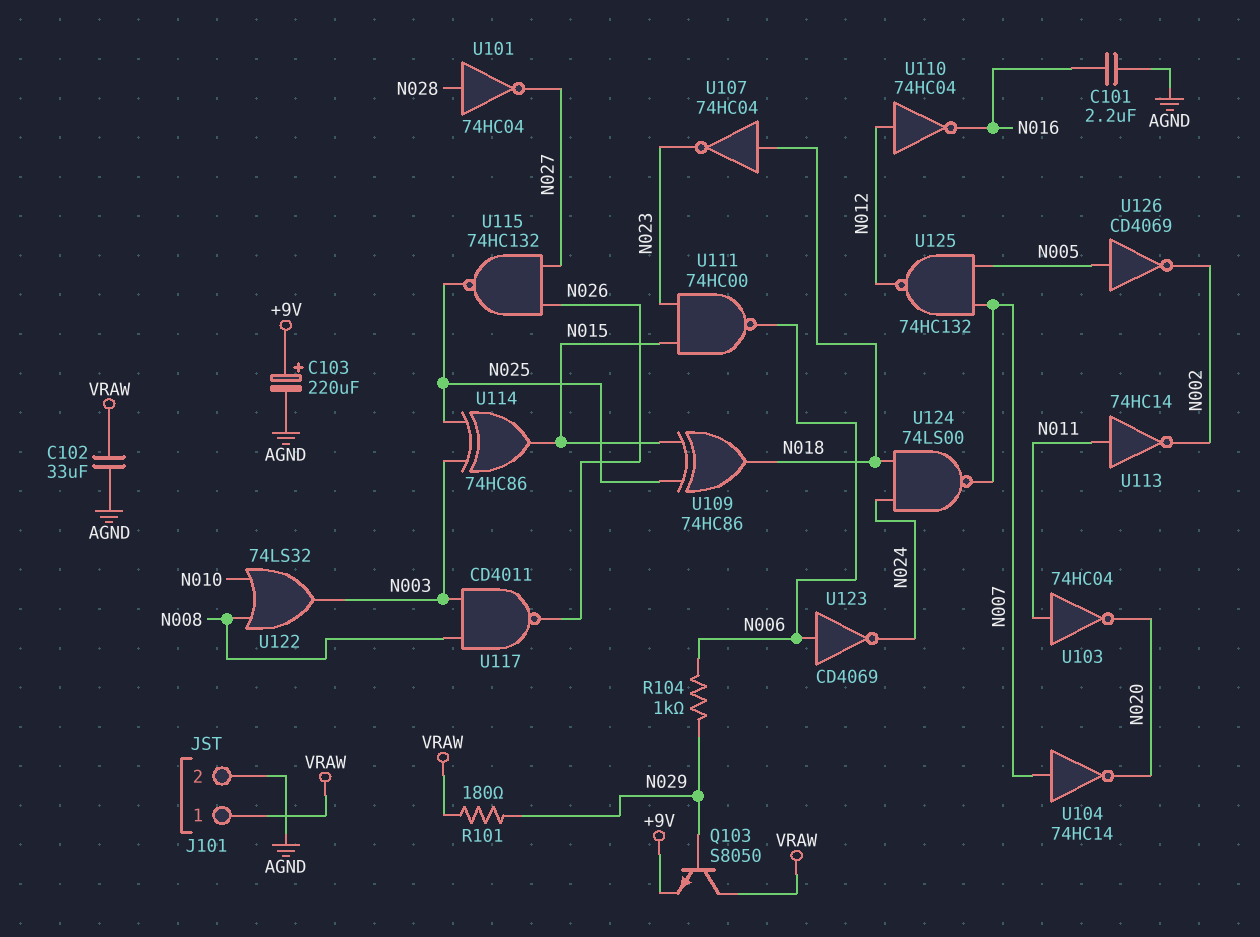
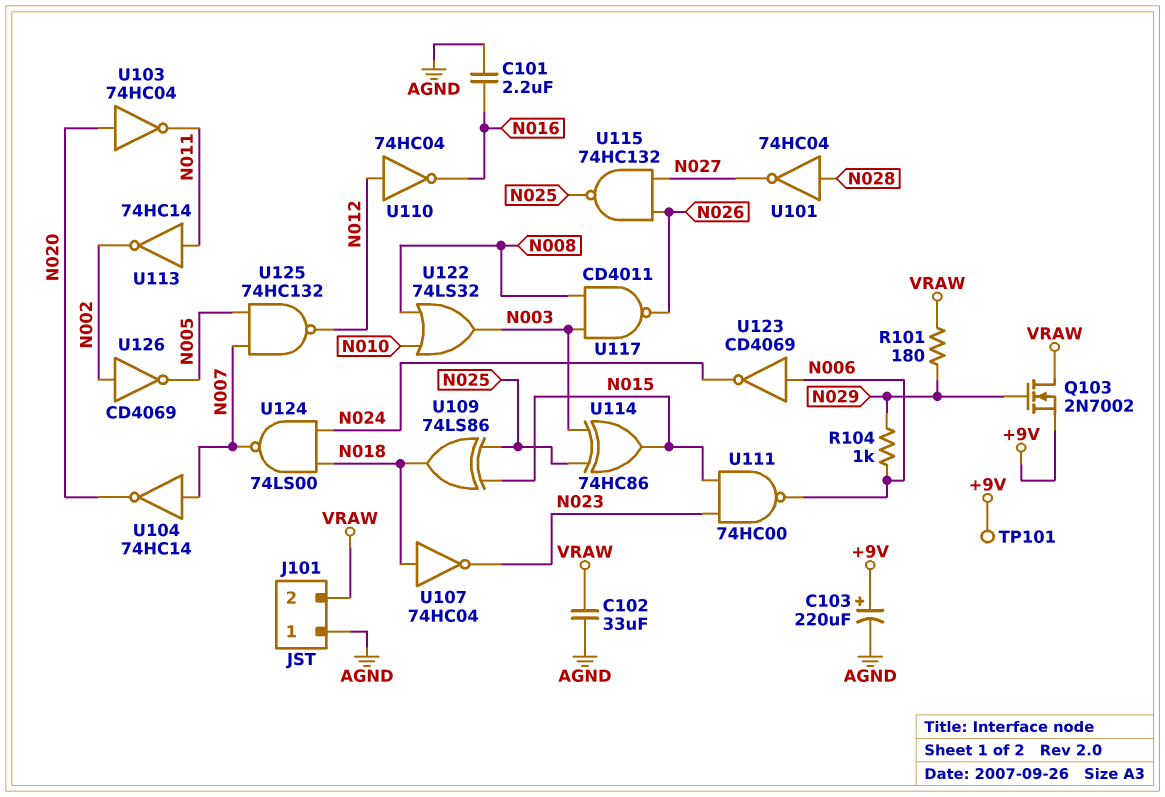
J101 pin 1: VRAW -> AGND
J101 pin 2: AGND -> VRAW
Q103: NPN S8050 (B N029, C VRAW, E +9V) -> NMOS 2N7002 (G N029, D VRAW, S +9V)
TP101: none -> test point (+9V)
U103: NOT 74HC04 (in N011, out N020) -> NOT 74HC04 (in N020, out N011)
U109: XOR 74HC86 (in N015, in N025, out N018) -> XOR 74LS86 (in N015, in N025, out N018)
U126: NOT CD4069 (in N005, out N002) -> NOT CD4069 (in N002, out N005)

